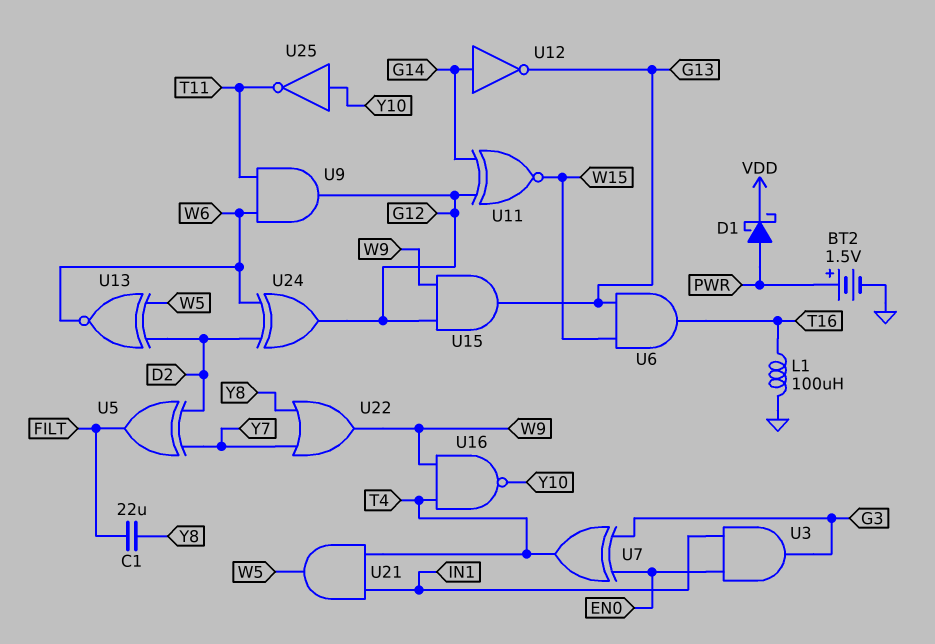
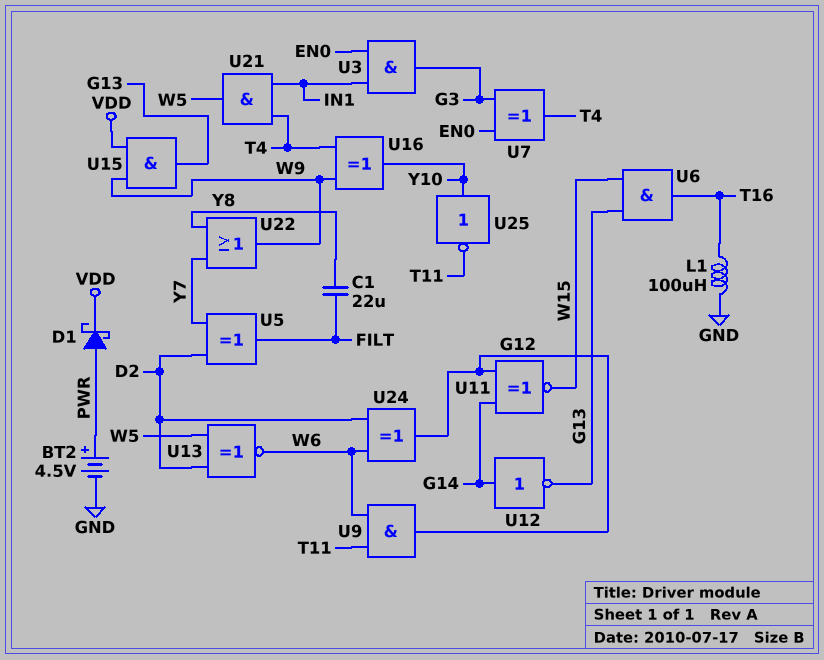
BT2: 1.5V (plus PWR, minus GND) -> 4.5V (plus PWR, minus GND)
U15: AND (in G12, in W9, out G13) -> AND (in VDD, in W9, out G13)
U16: NAND (in T4, in W9, out Y10) -> XOR (in T4, in W9, out Y10)

